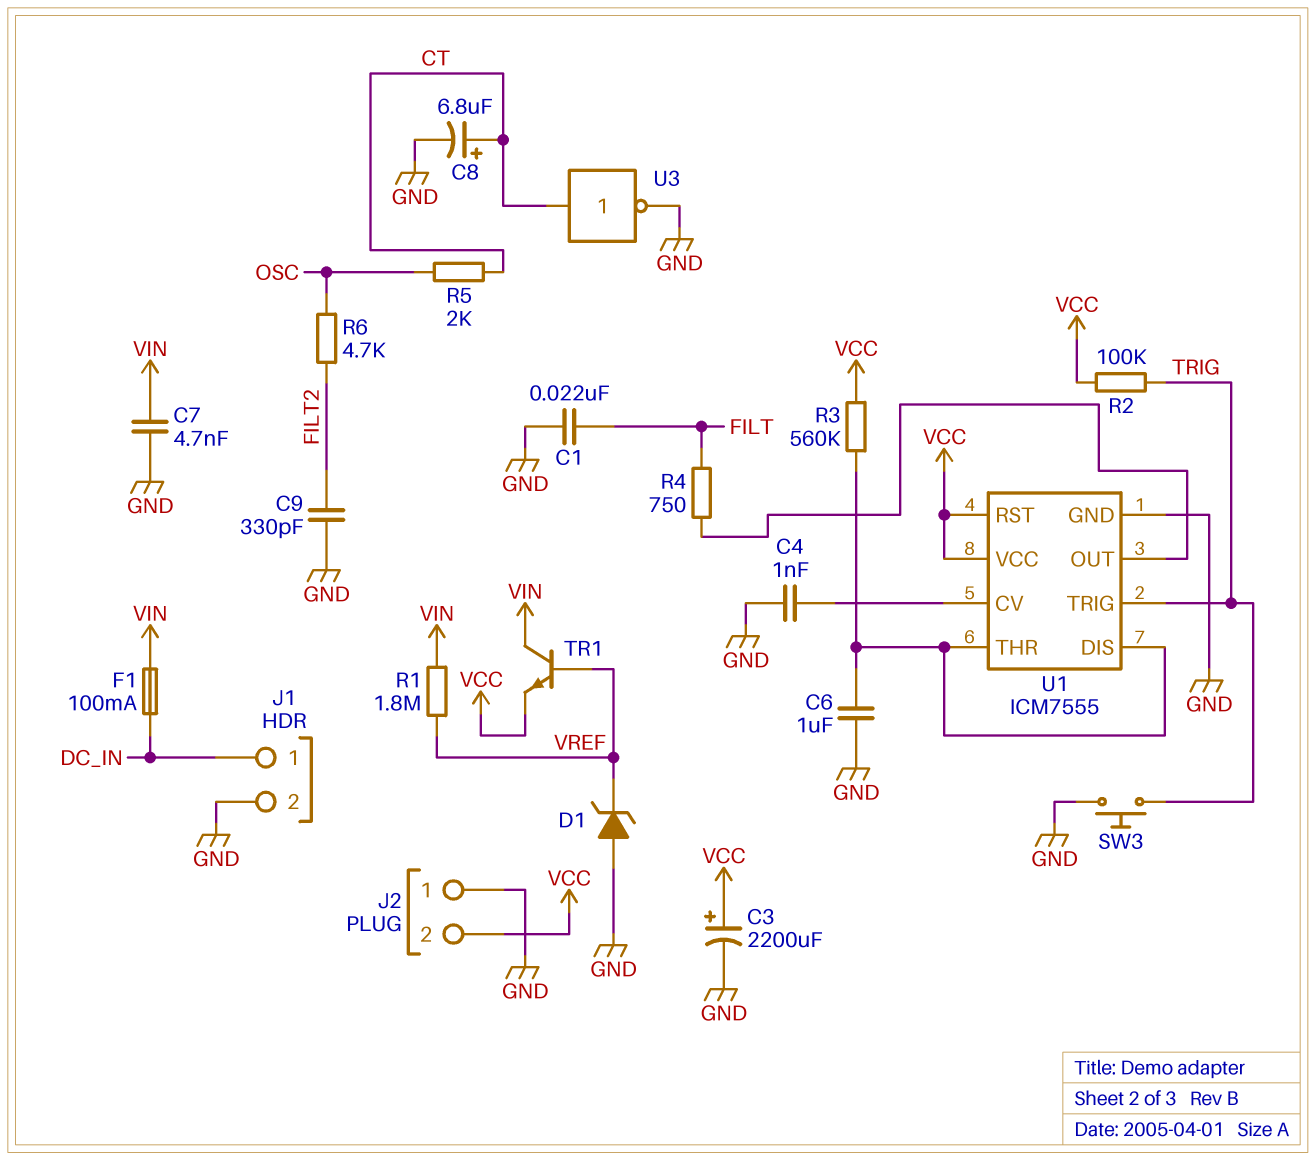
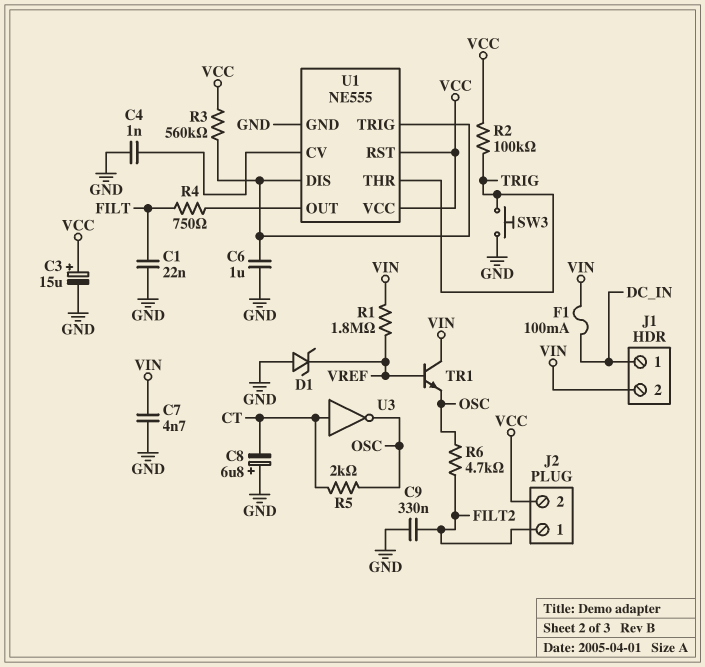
C3: 2200uF (plus VCC, minus GND) -> 15uF (plus VCC, minus GND)
C8: 6.8uF (plus CT, minus GND) -> 6.8uF (plus GND, minus CT)
C9: 330pF (FILT2, GND) -> 330nF (FILT2, GND)
J1 pin 2: GND -> VIN
J2 pin 1: GND -> FILT2
TR1: NPN (B VREF, C VIN, E VCC) -> NPN (B VREF, C VIN, E OSC)
U1: ICM7555 -> NE555
U1 pin THR: U1/DIS -> TRIG
U1 pin TRIG: TRIG -> U1/DIS
U3: NOT (in CT, out GND) -> NOT (in CT, out OSC)

